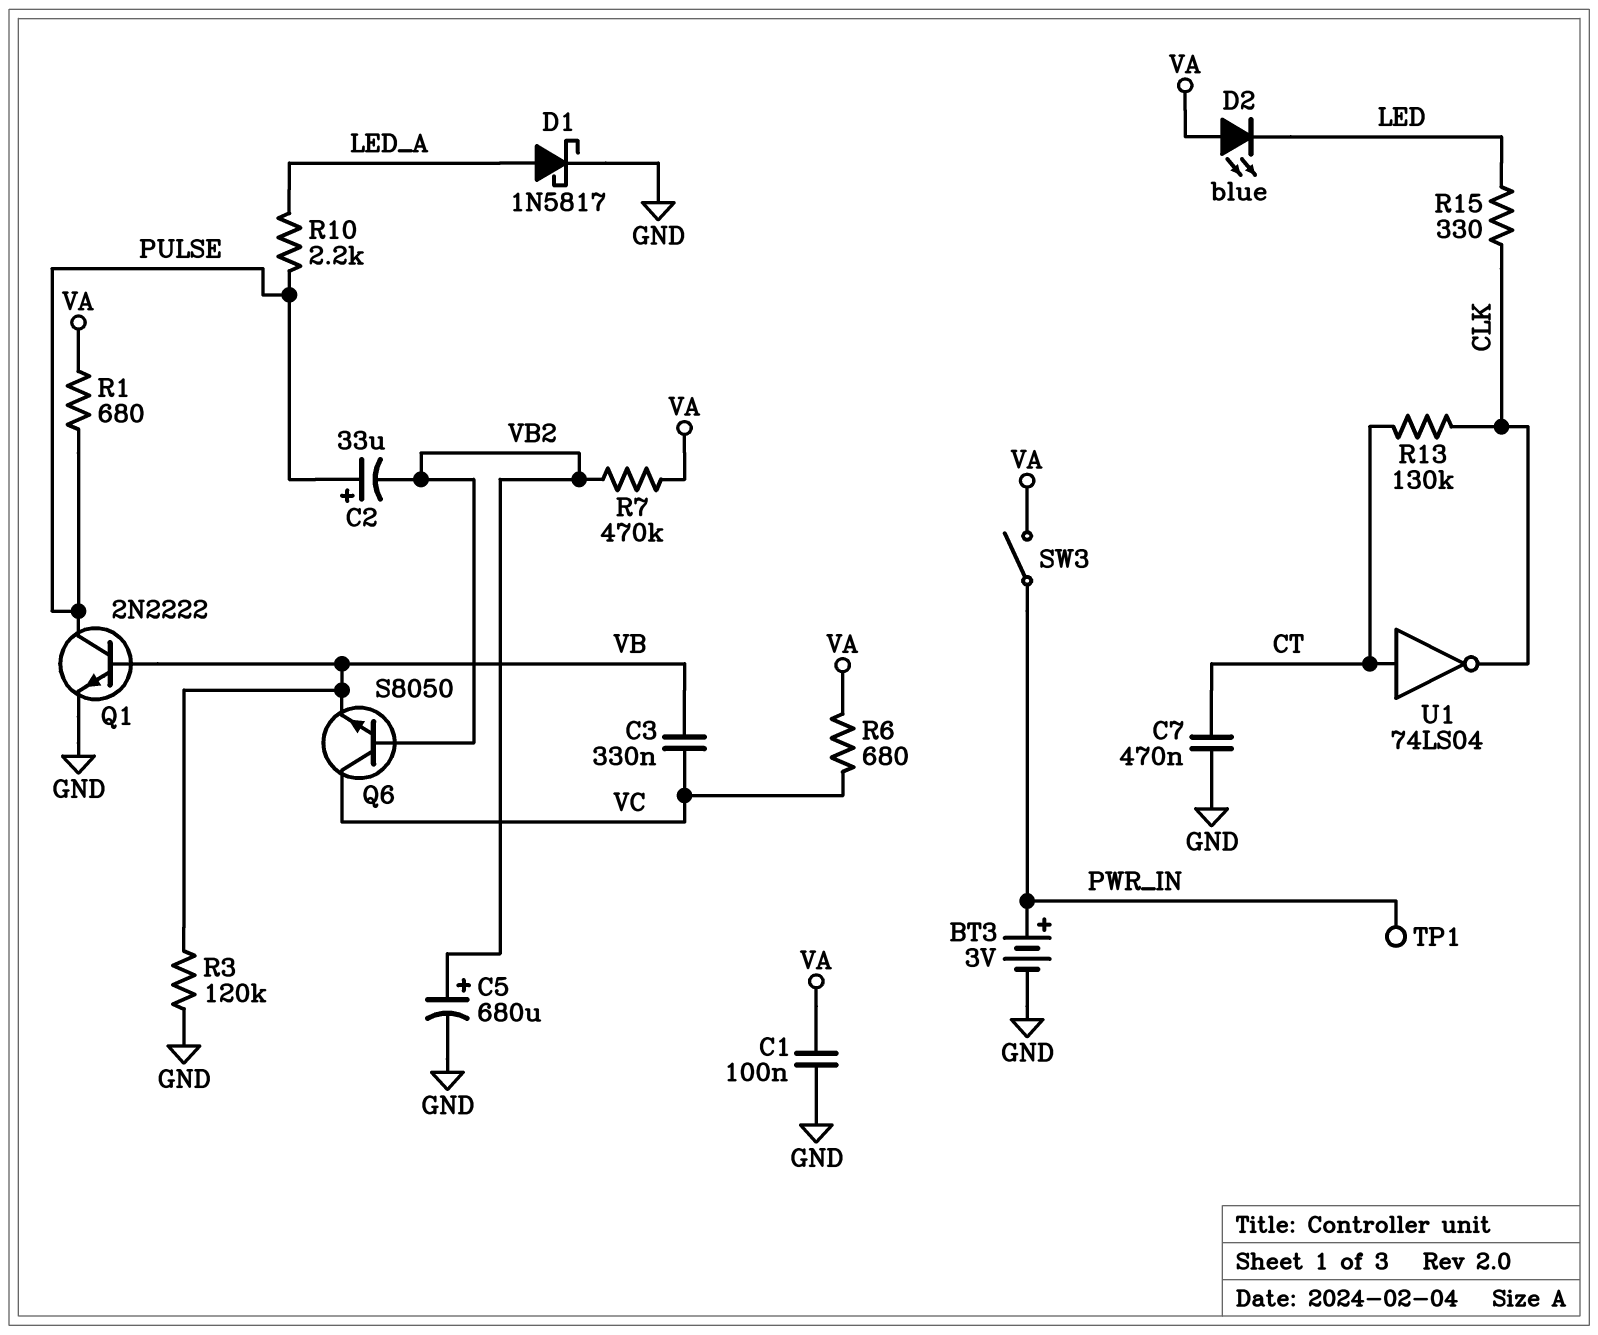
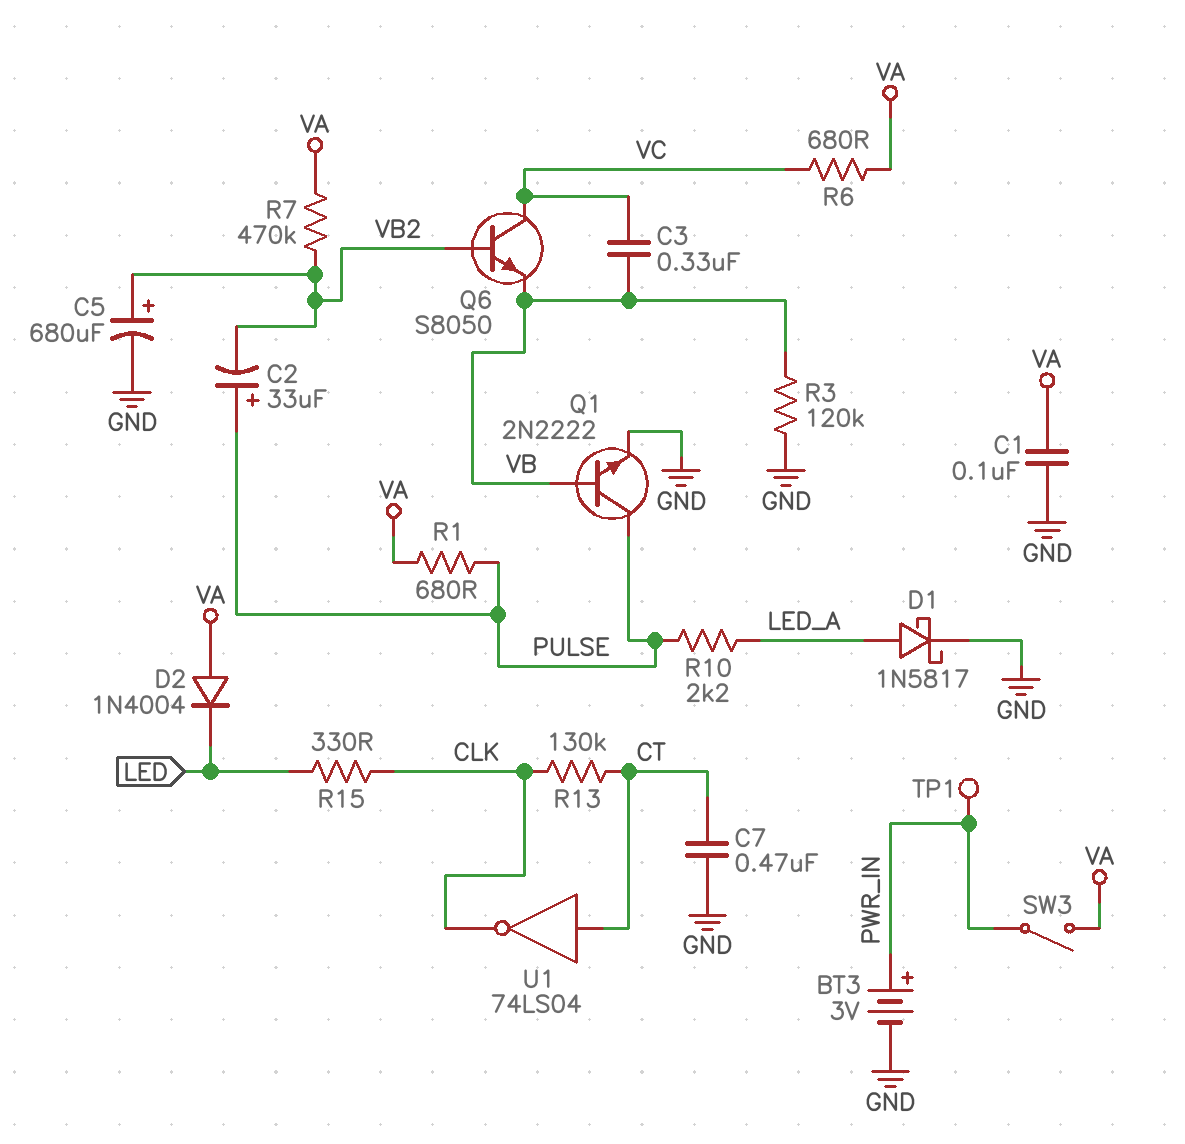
D2: LED blue (A VA, K LED) -> diode 1N4004 (A VA, K LED)

